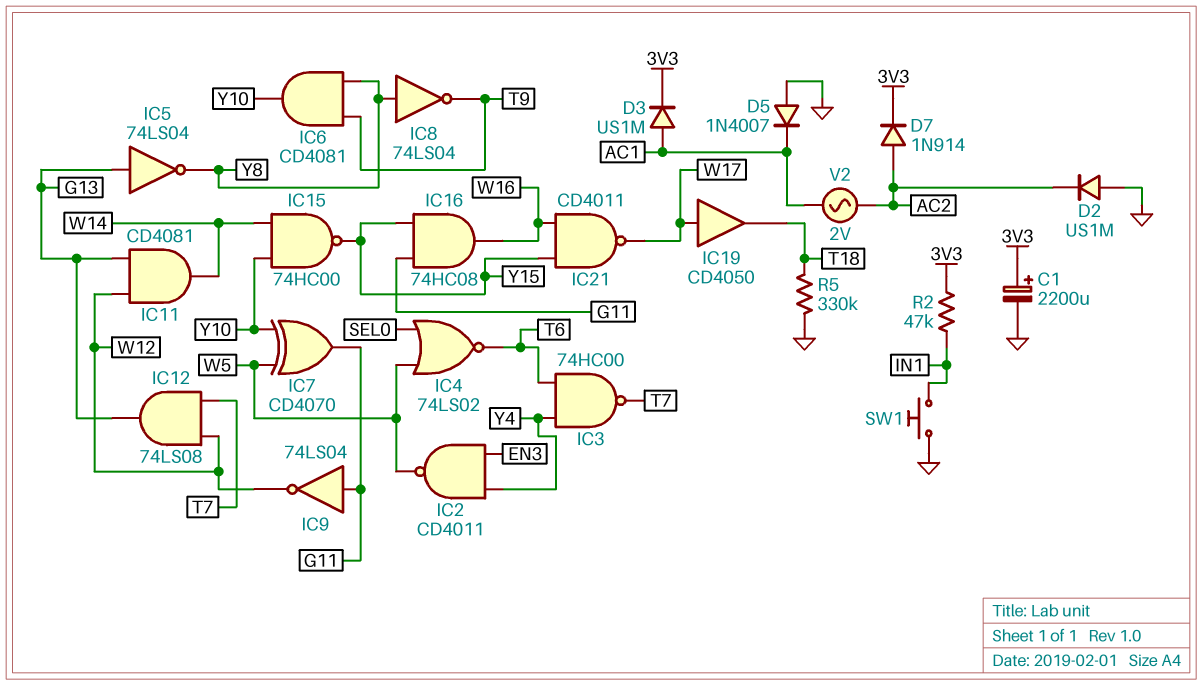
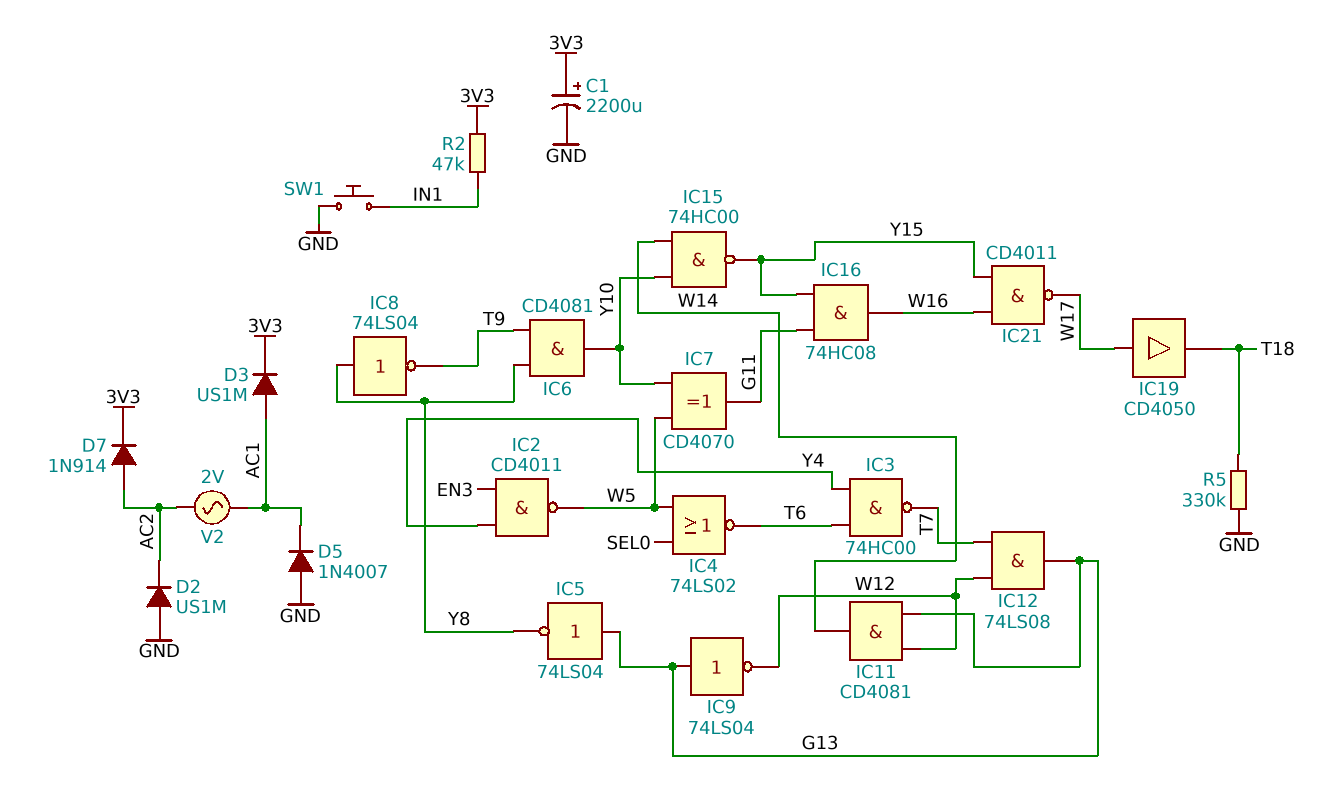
IC9: NOT 74LS04 (in G11, out W12) -> NOT 74LS04 (in G13, out W12)

